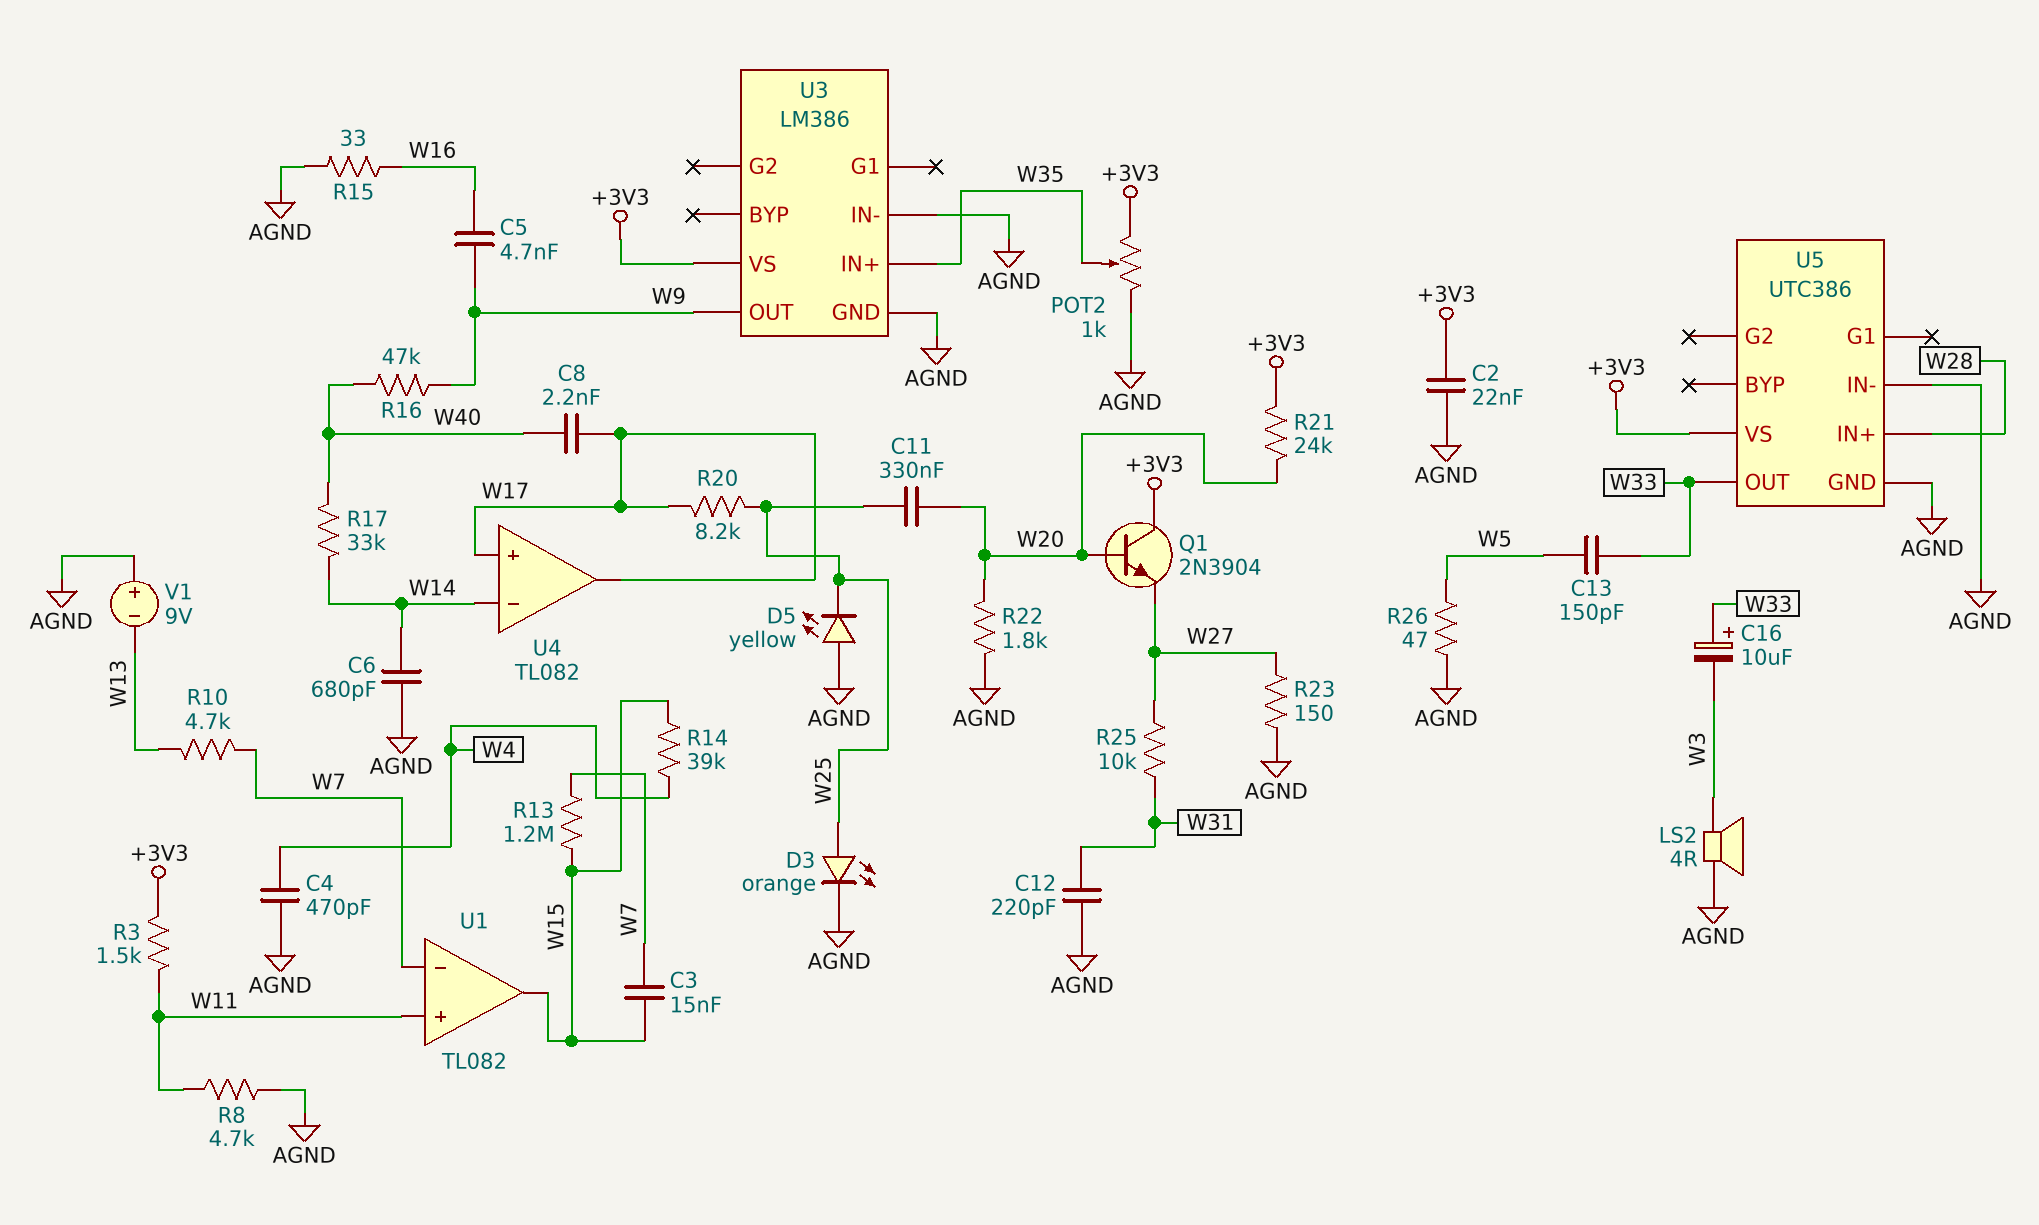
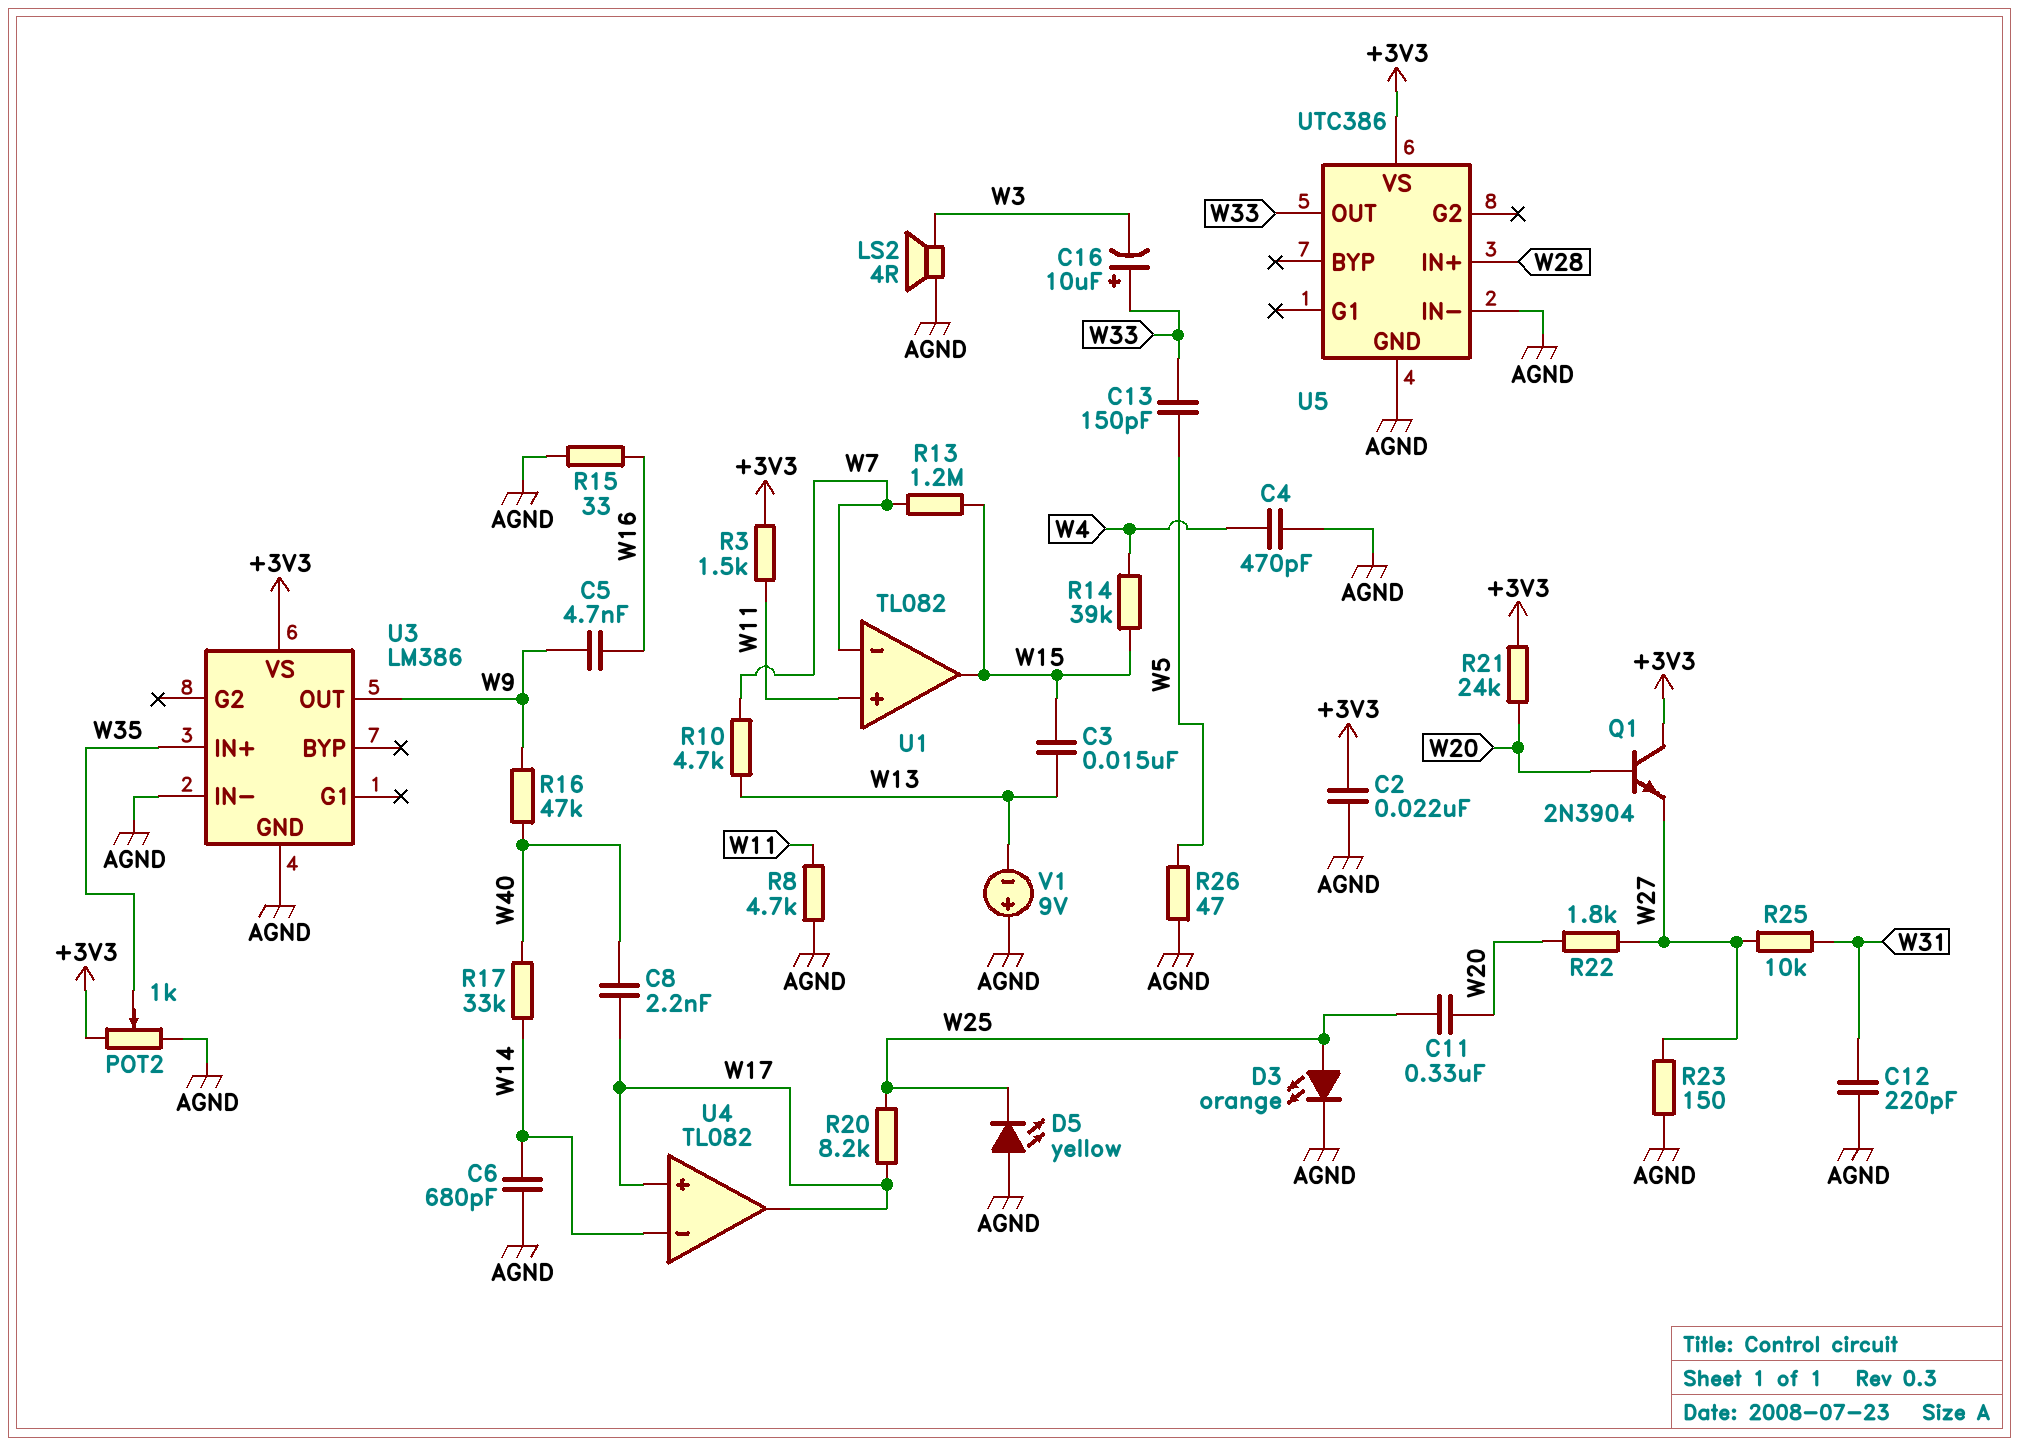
C3: 15nF (W7, W15) -> 15nF (W13, W15)
R22: 1.8k (AGND, W20) -> 1.8k (W20, W27)

